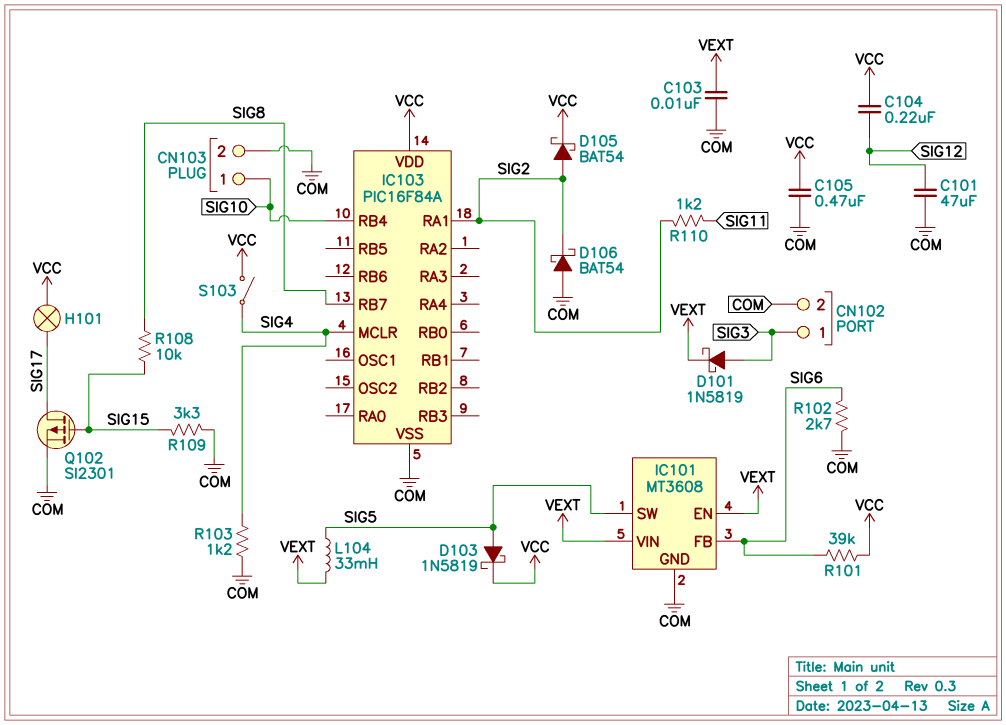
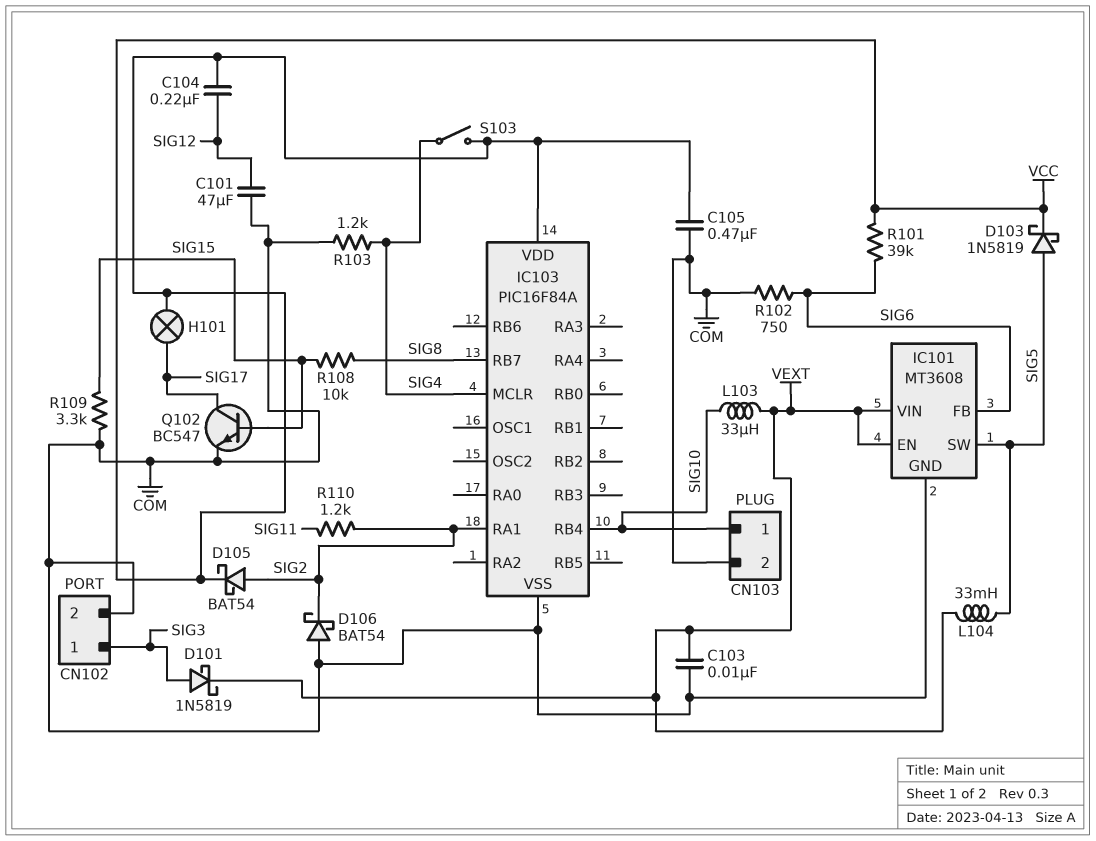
L103: none -> 33uH (SIG10, VEXT)
Q102: PMOS SI2301 (G SIG15, D SIG17, S COM) -> NPN BC547 (B SIG15, C SIG17, E COM)
R102: 2.7k (COM, SIG6) -> 750 (COM, SIG6)

